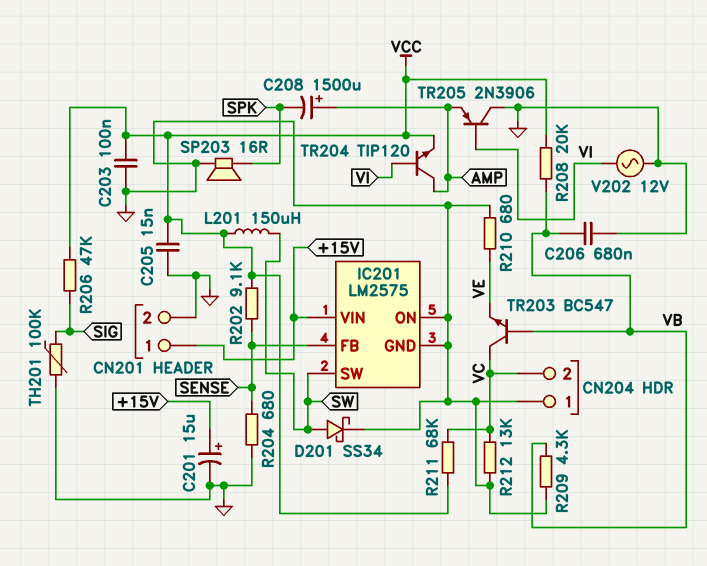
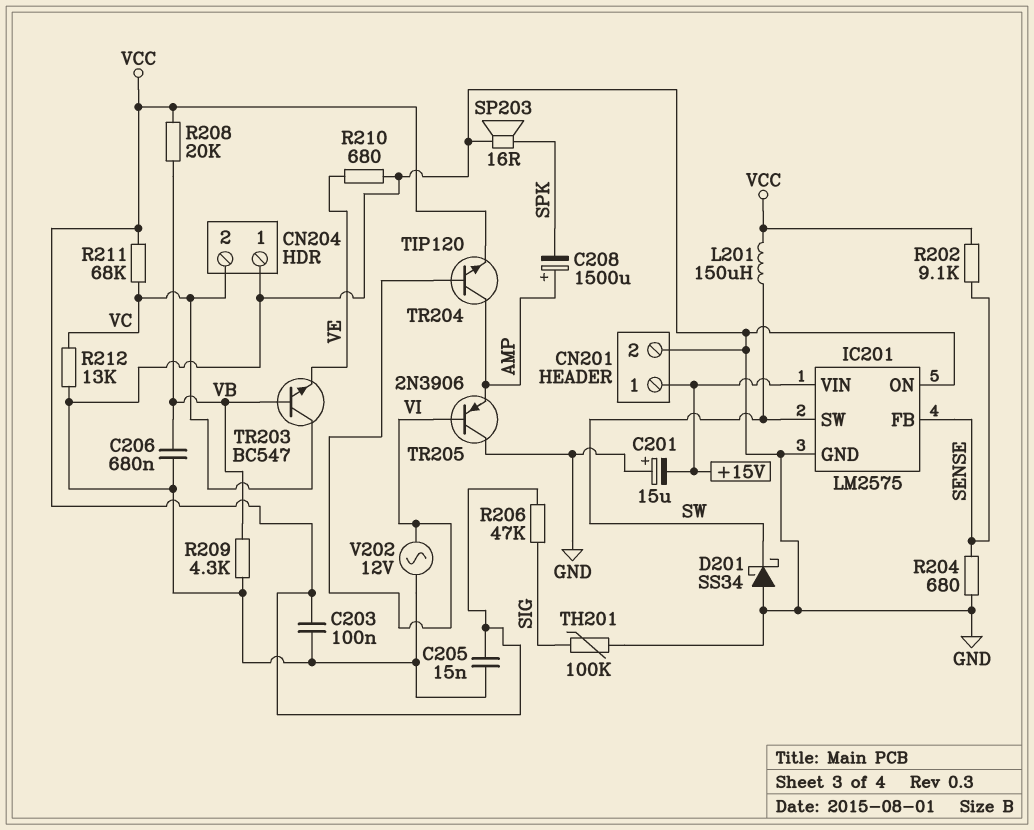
C201: 15uF (plus +15V, minus GND) -> 15uF (plus GND, minus +15V)
D201: schottky SS34 (A SW, K GND) -> schottky SS34 (A GND, K SW)

